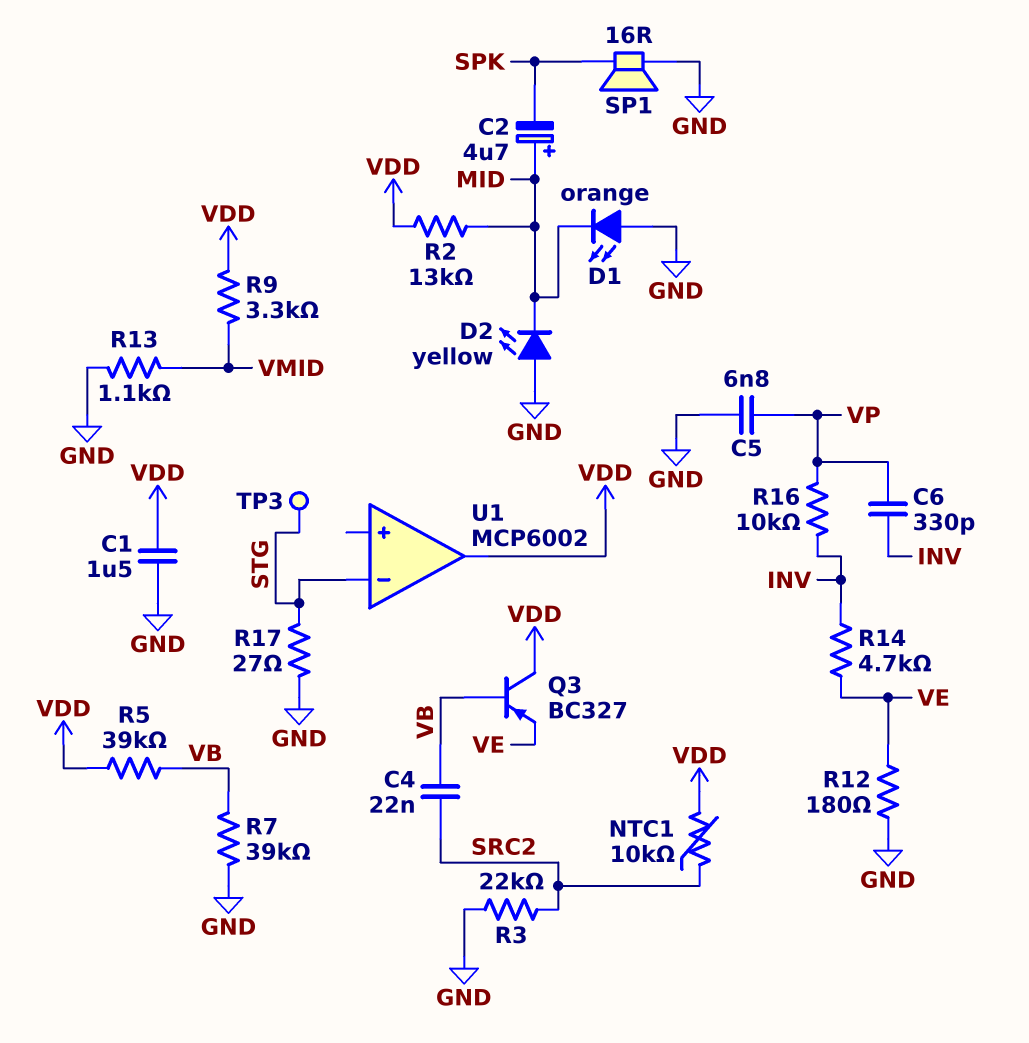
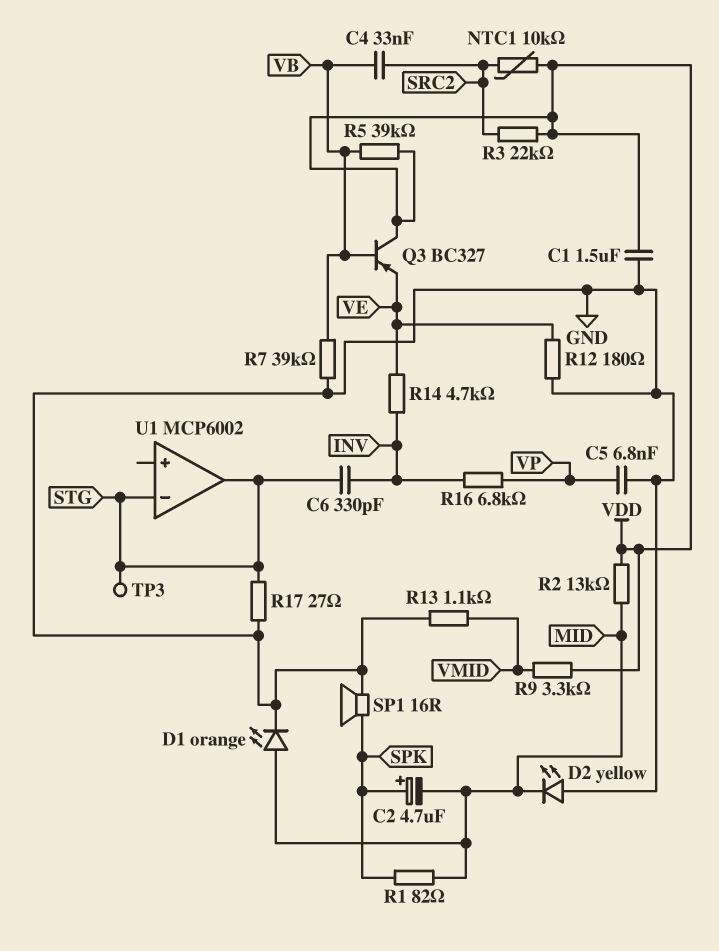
C2: 4.7uF (plus MID, minus SPK) -> 4.7uF (plus SPK, minus MID)
C4: 22nF (SRC2, VB) -> 33nF (SRC2, VB)
C6: 330pF (INV, VP) -> 330pF (INV, STG)
D1: LED orange (A GND, K MID) -> LED orange (A MID, K GND)
R1: none -> 82 (MID, SPK)
R3: 22k (GND, SRC2) -> 22k (SRC2, VDD)
R16: 10k (INV, VP) -> 6.8k (INV, VP)
U1 pin out: VDD -> STG

